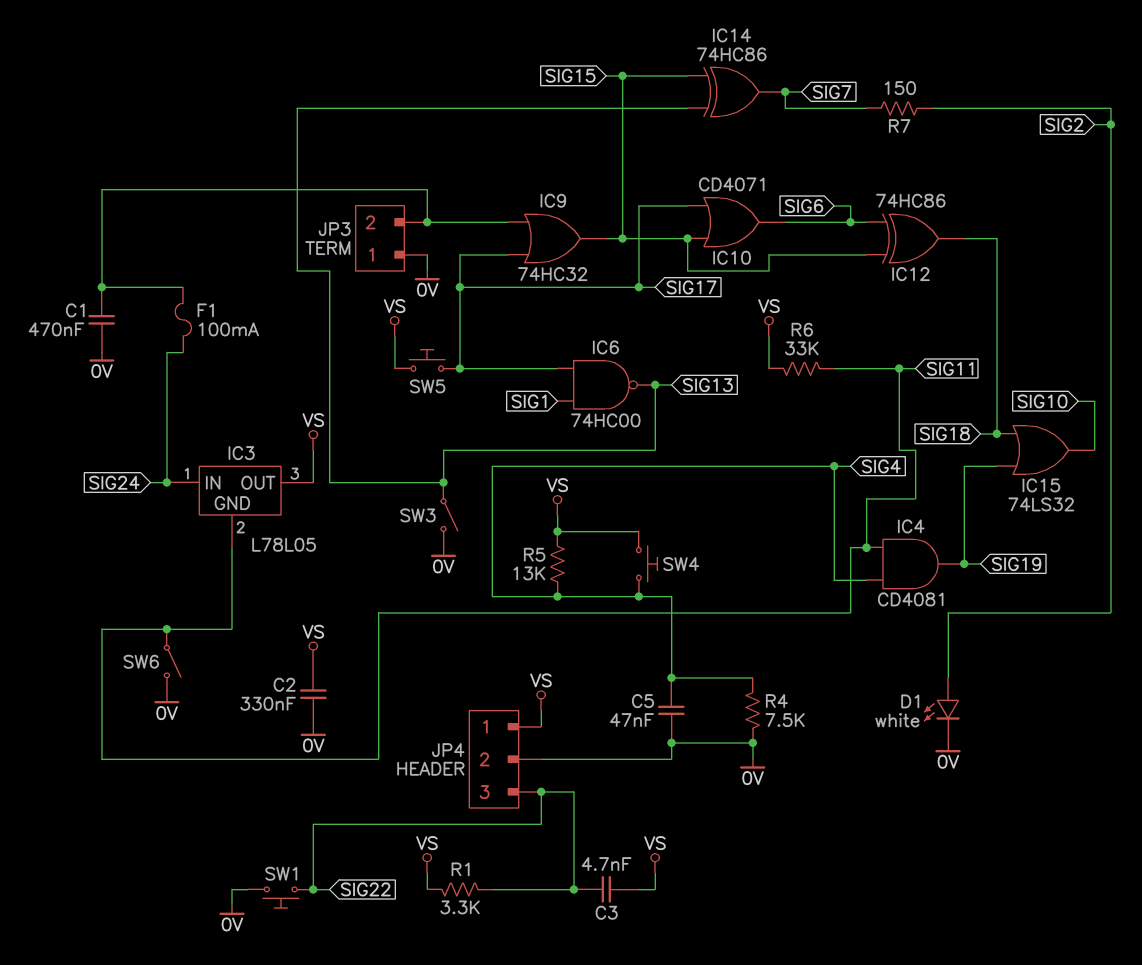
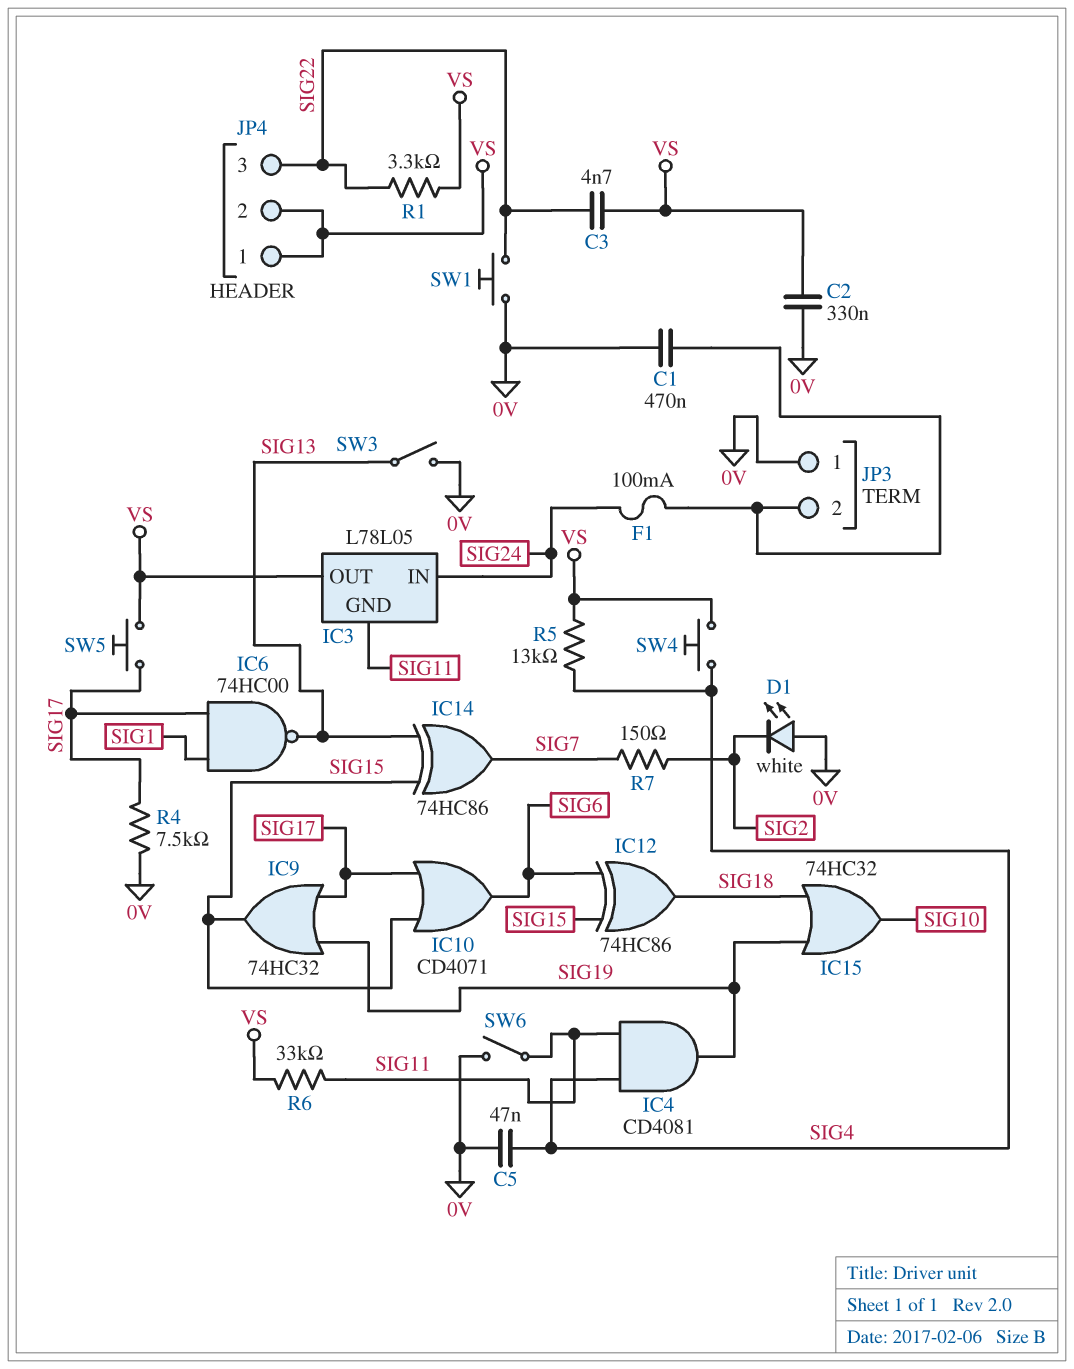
D1: LED white (A SIG2, K 0V) -> LED white (A 0V, K SIG2)
IC9: OR 74HC32 (in JP3/2, in SIG17, out SIG15) -> OR 74HC32 (in SIG17, in SIG19, out SIG15)
IC15: OR 74LS32 (in SIG18, in SIG19, out SIG10) -> OR 74HC32 (in SIG18, in SIG19, out SIG10)
JP4 pin 2: 0V -> VS
R4: 7.5k (0V, SIG4) -> 7.5k (0V, SIG17)

